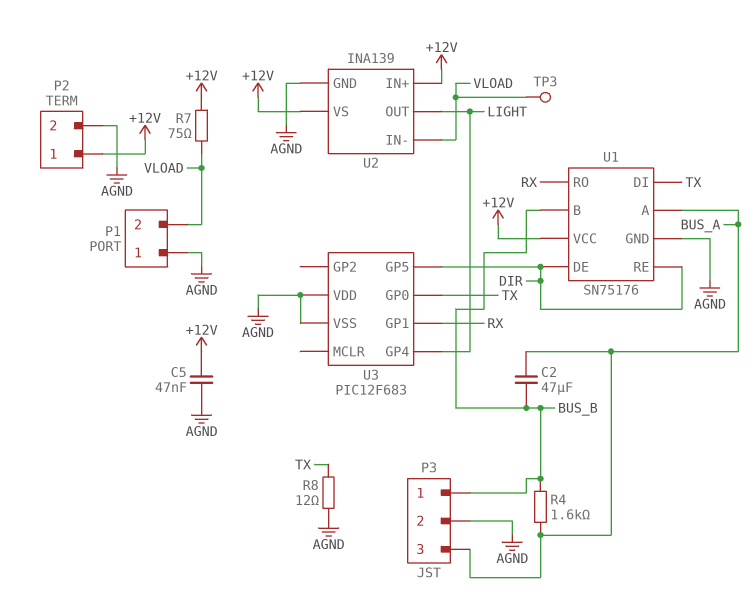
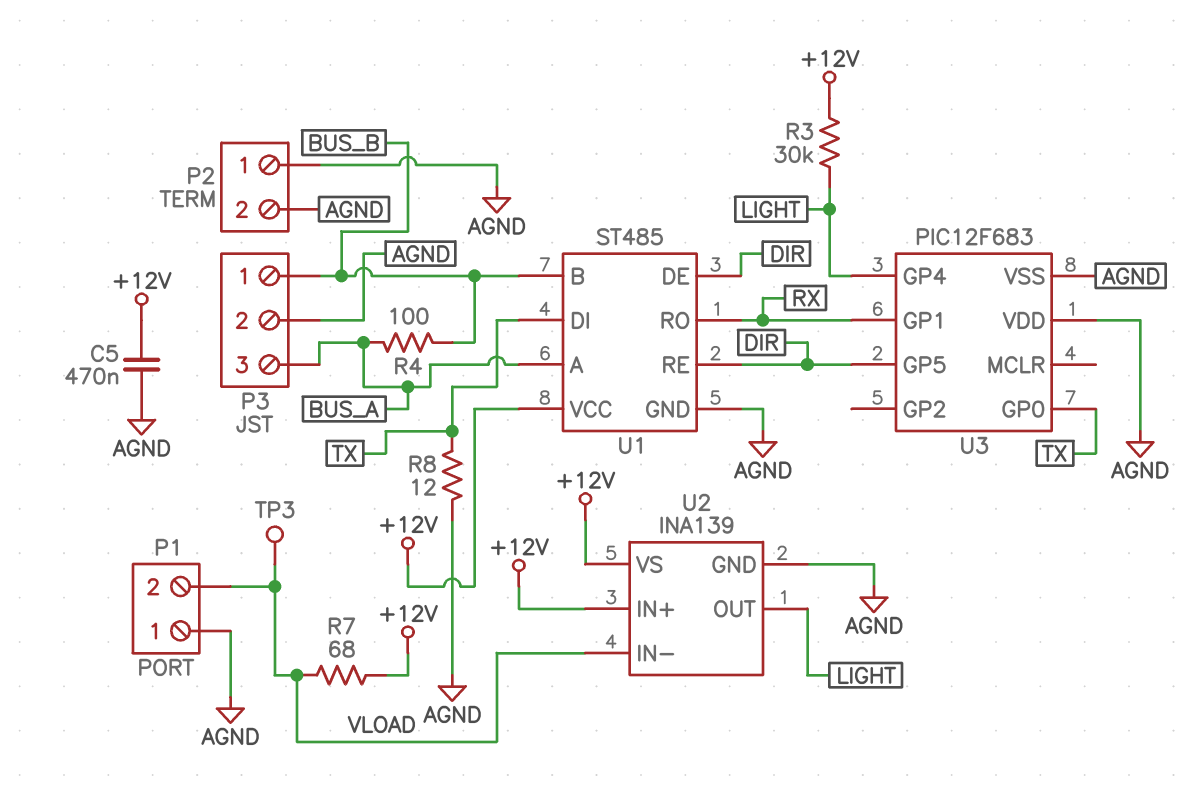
C2: 47uF (BUS_A, BUS_B) -> none
C5: 47nF (+12V, AGND) -> 470nF (+12V, AGND)
P2 pin 1: +12V -> AGND
R3: none -> 30k (+12V, LIGHT)
R4: 1.6k (BUS_A, BUS_B) -> 100 (BUS_A, BUS_B)
R7: 75 (+12V, VLOAD) -> 68 (+12V, VLOAD)
U1: SN75176 -> ST485

